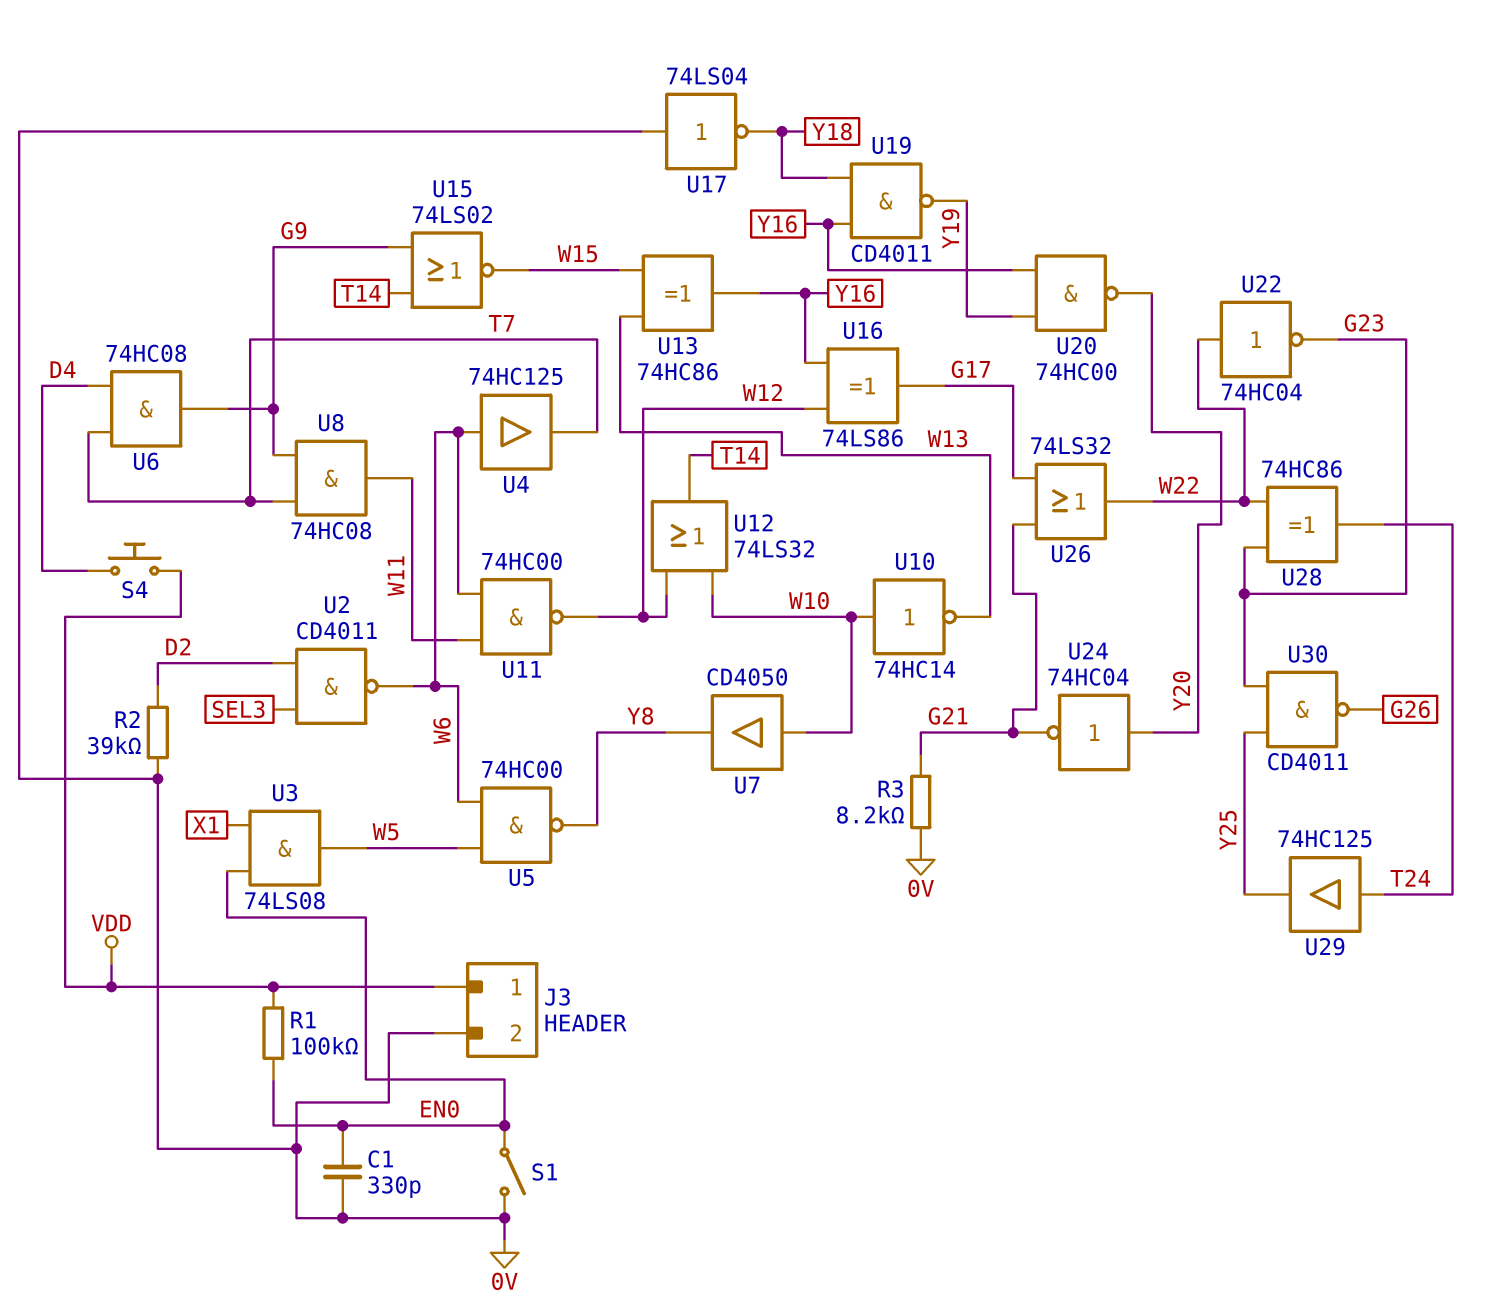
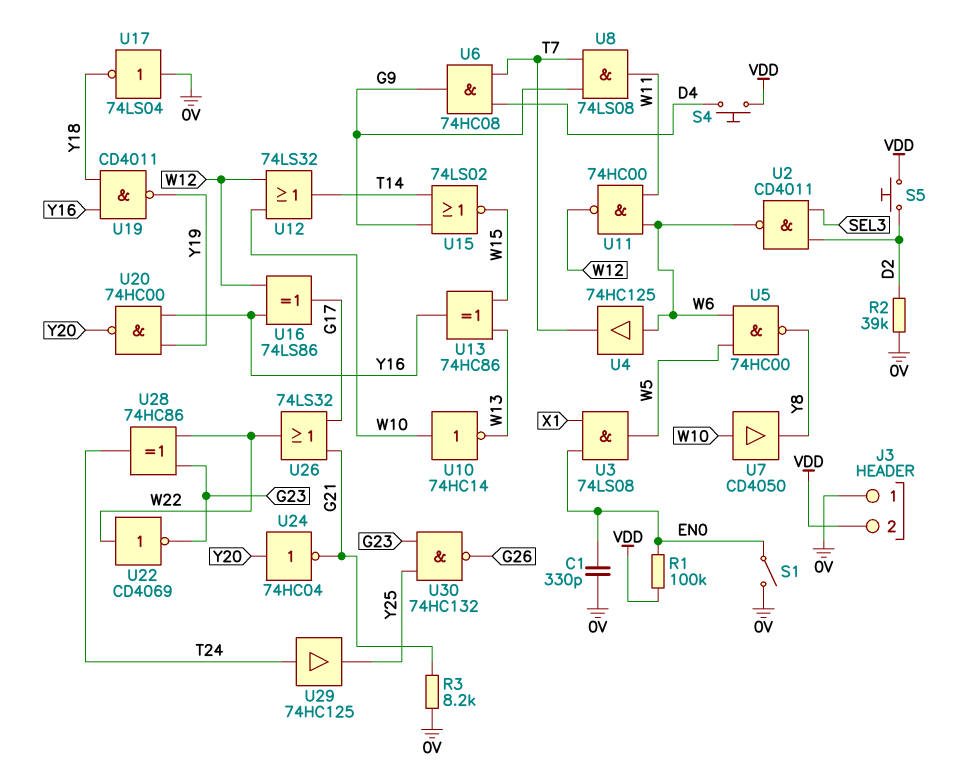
J3 pin 1: VDD -> 0V
J3 pin 2: 0V -> VDD
S5: none -> button (D2, VDD)
U8: AND 74HC08 (in G9, in T7, out W11) -> AND 74LS08 (in G9, in T7, out W11)
U22: NOT 74HC04 (in W22, out G23) -> NOT CD4069 (in W22, out G23)
U30: NAND CD4011 (in G23, in Y25, out G26) -> NAND 74HC132 (in G23, in Y25, out G26)

